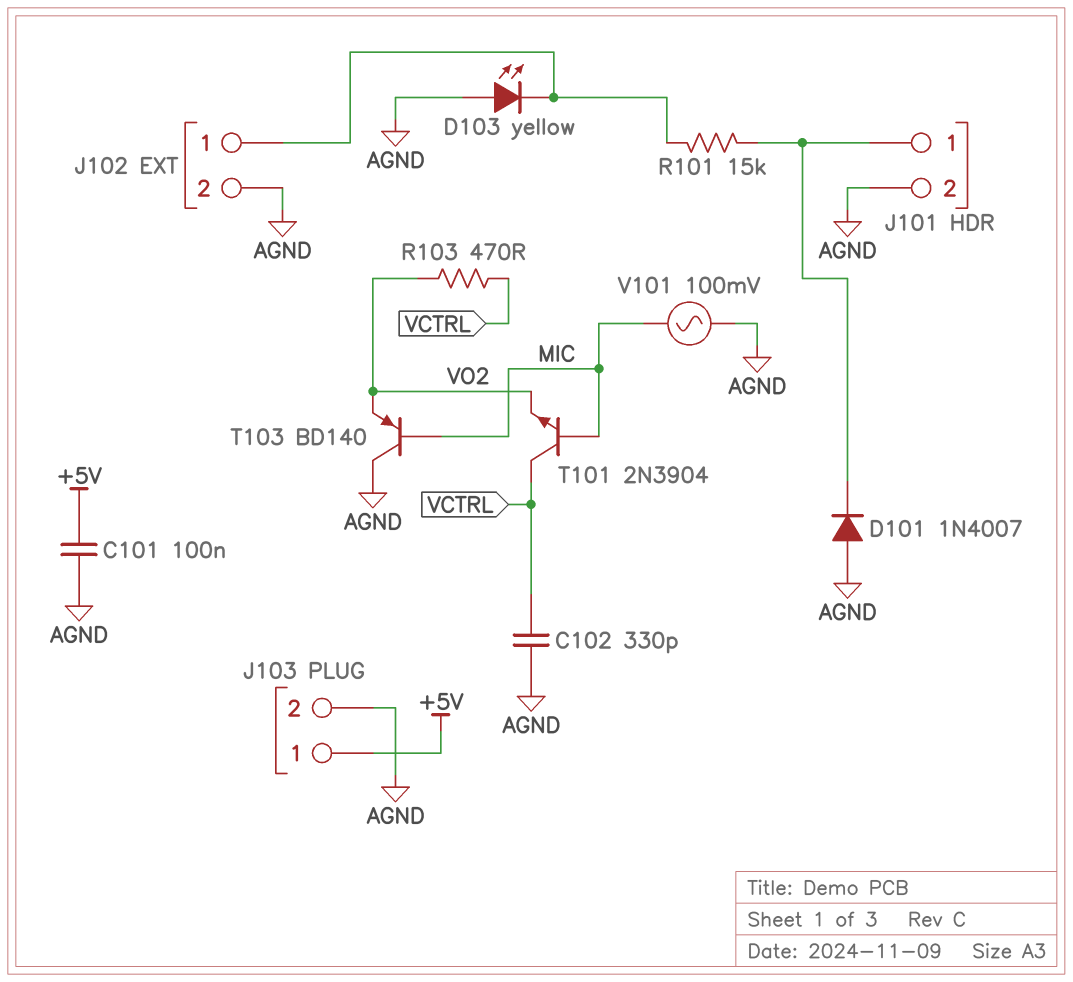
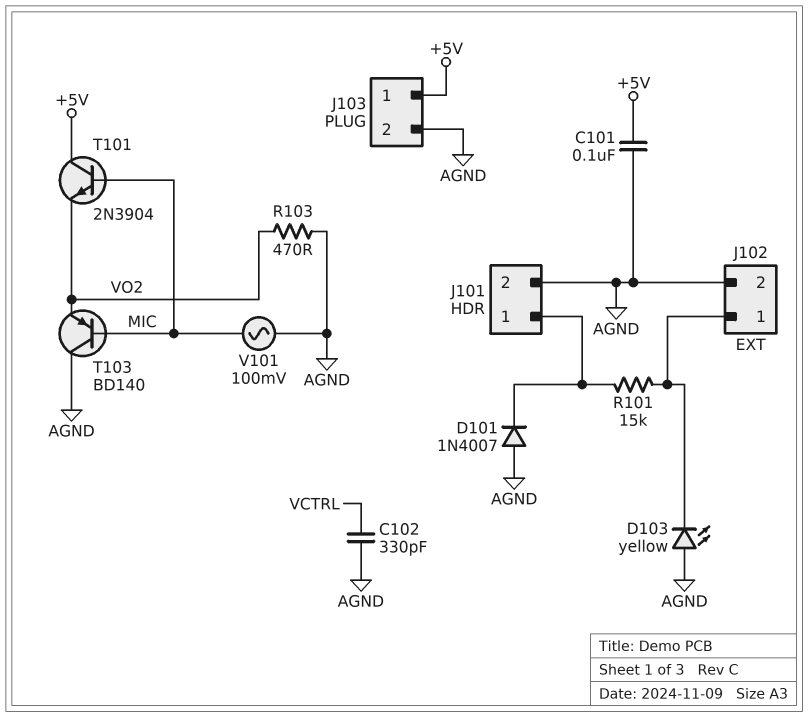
R103: 470 (VCTRL, VO2) -> 470 (AGND, VO2)
T101: NPN 2N3904 (B MIC, C VCTRL, E VO2) -> NPN 2N3904 (B MIC, C +5V, E VO2)

